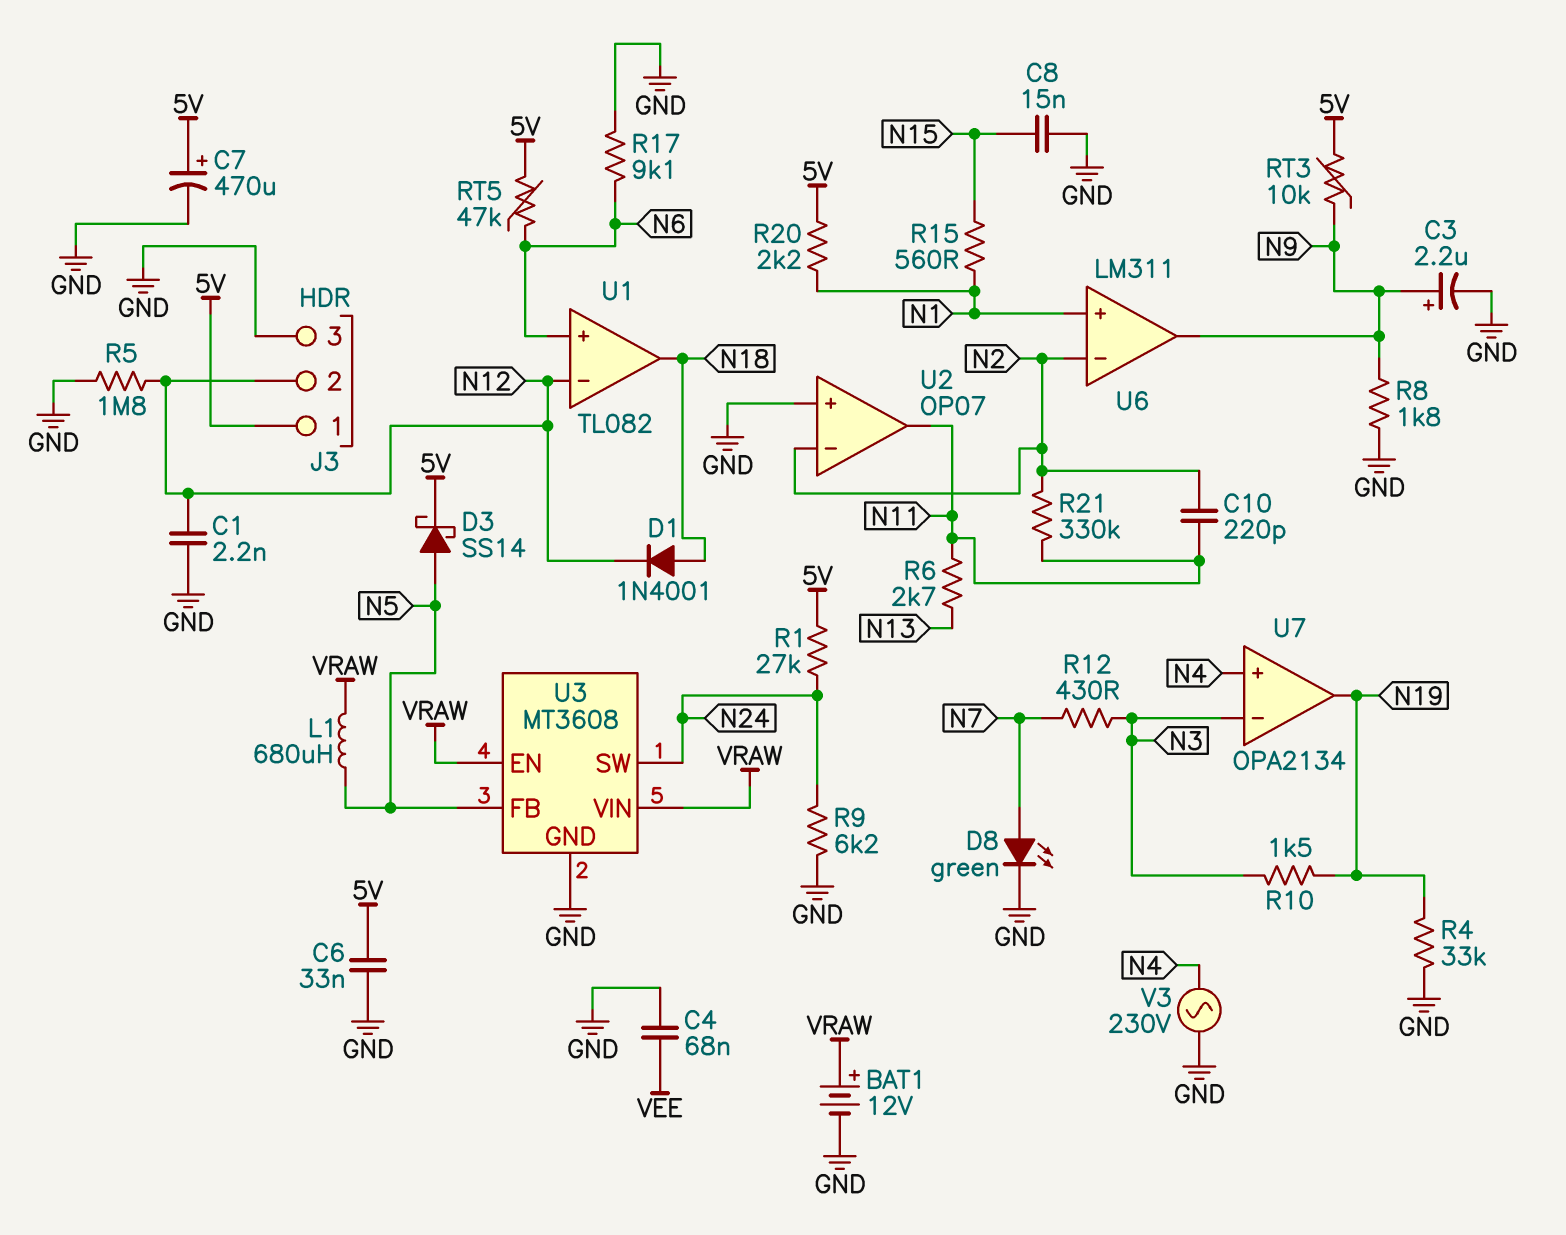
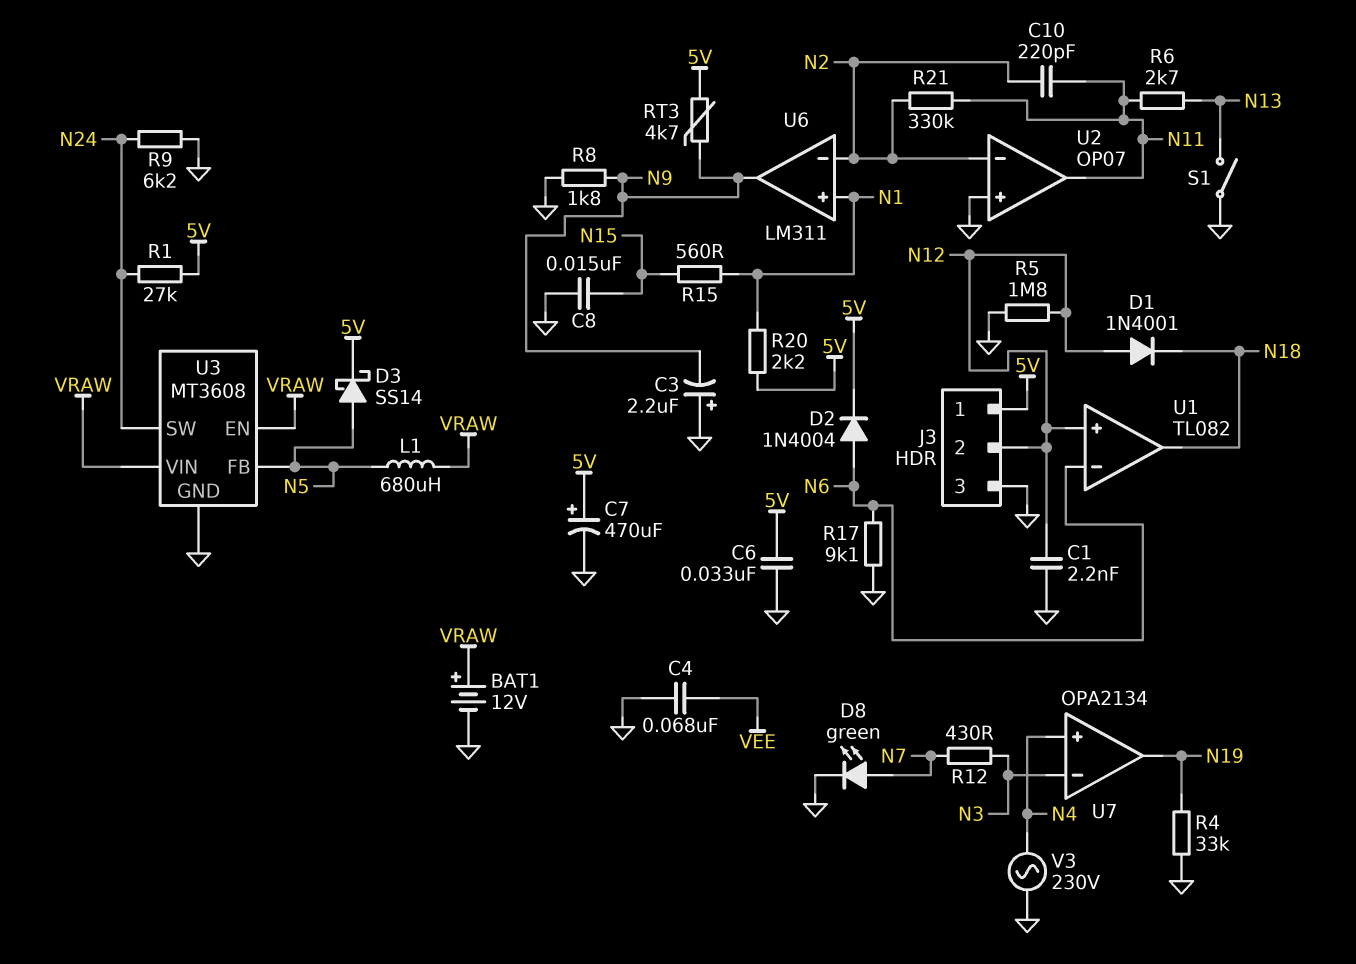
C3: 2.2uF (plus N9, minus GND) -> 2.2uF (plus GND, minus N9)
D1: diode 1N4001 (A N18, K N12) -> diode 1N4001 (A N12, K N18)
D2: none -> diode 1N4004 (A N6, K 5V)
R10: 1.5k (N3, N19) -> none
RT3: 10k (5V, N9) -> 4.7k (5V, N9)
RT5: 47k (5V, N6) -> none
S1: none -> switch (GND, N13)
U1 pin in+: N6 -> N12
U1 pin in-: N12 -> N6

